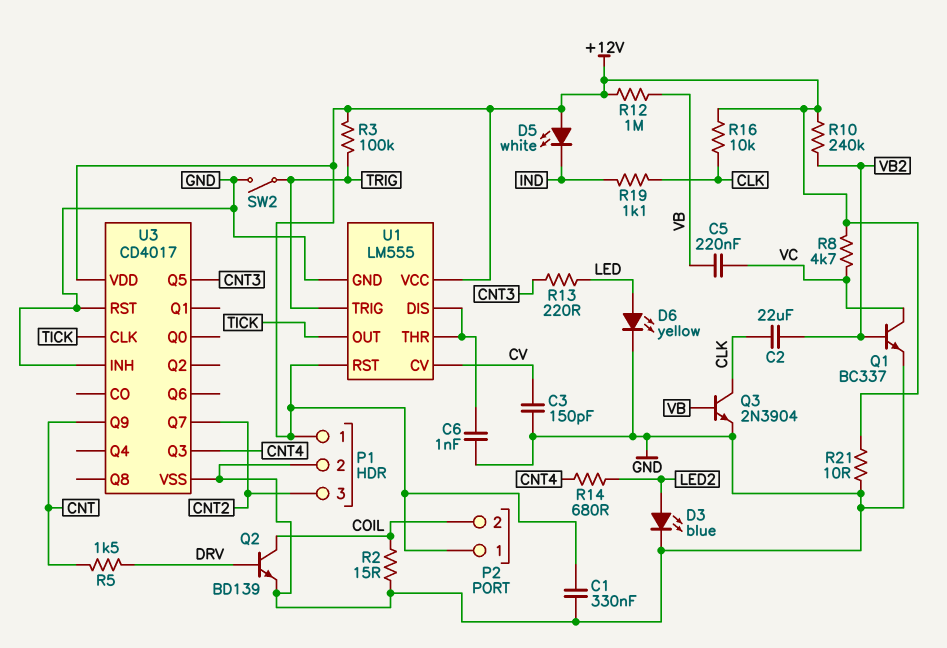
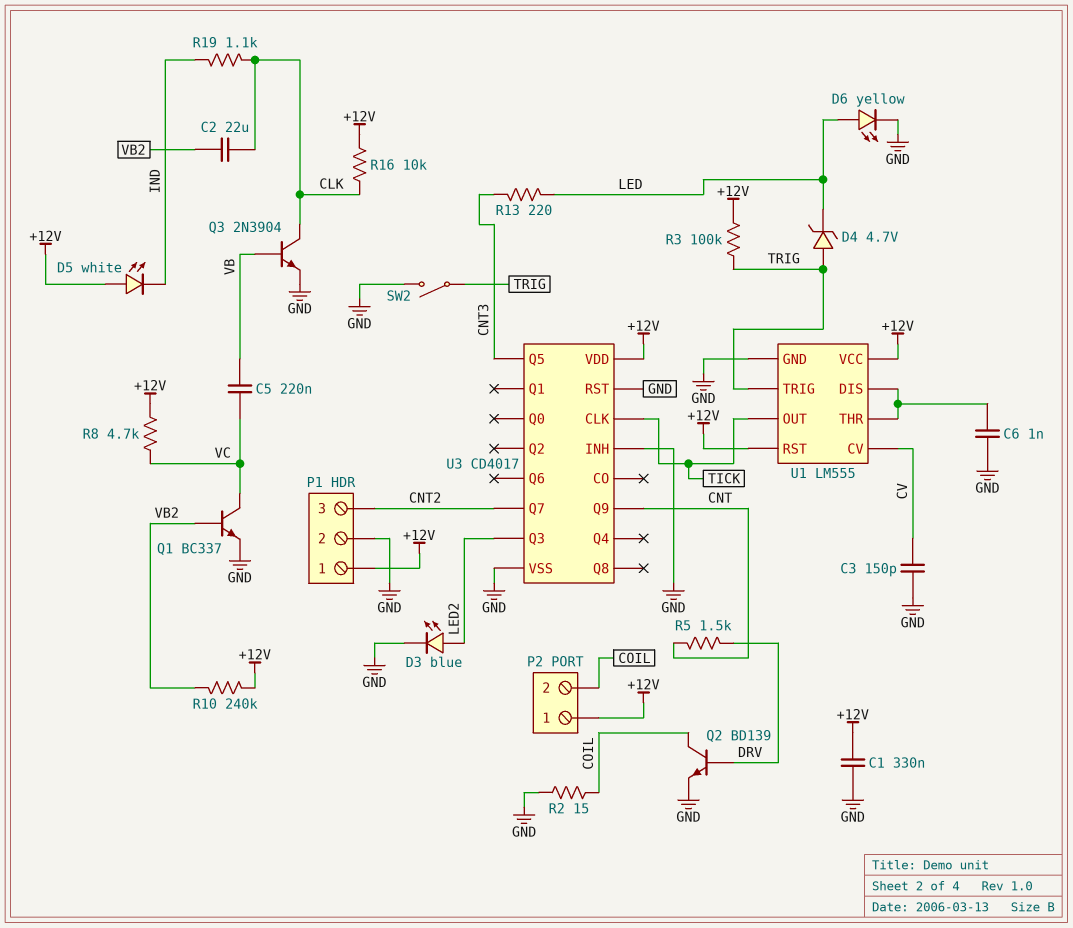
D4: none -> zener 4.7V (A TRIG, K LED)
R12: 1M (+12V, VB) -> none
R14: 680 (CNT4, LED2) -> none
R21: 10 (+12V, GND) -> none
U3 pin Q3: CNT4 -> LED2

